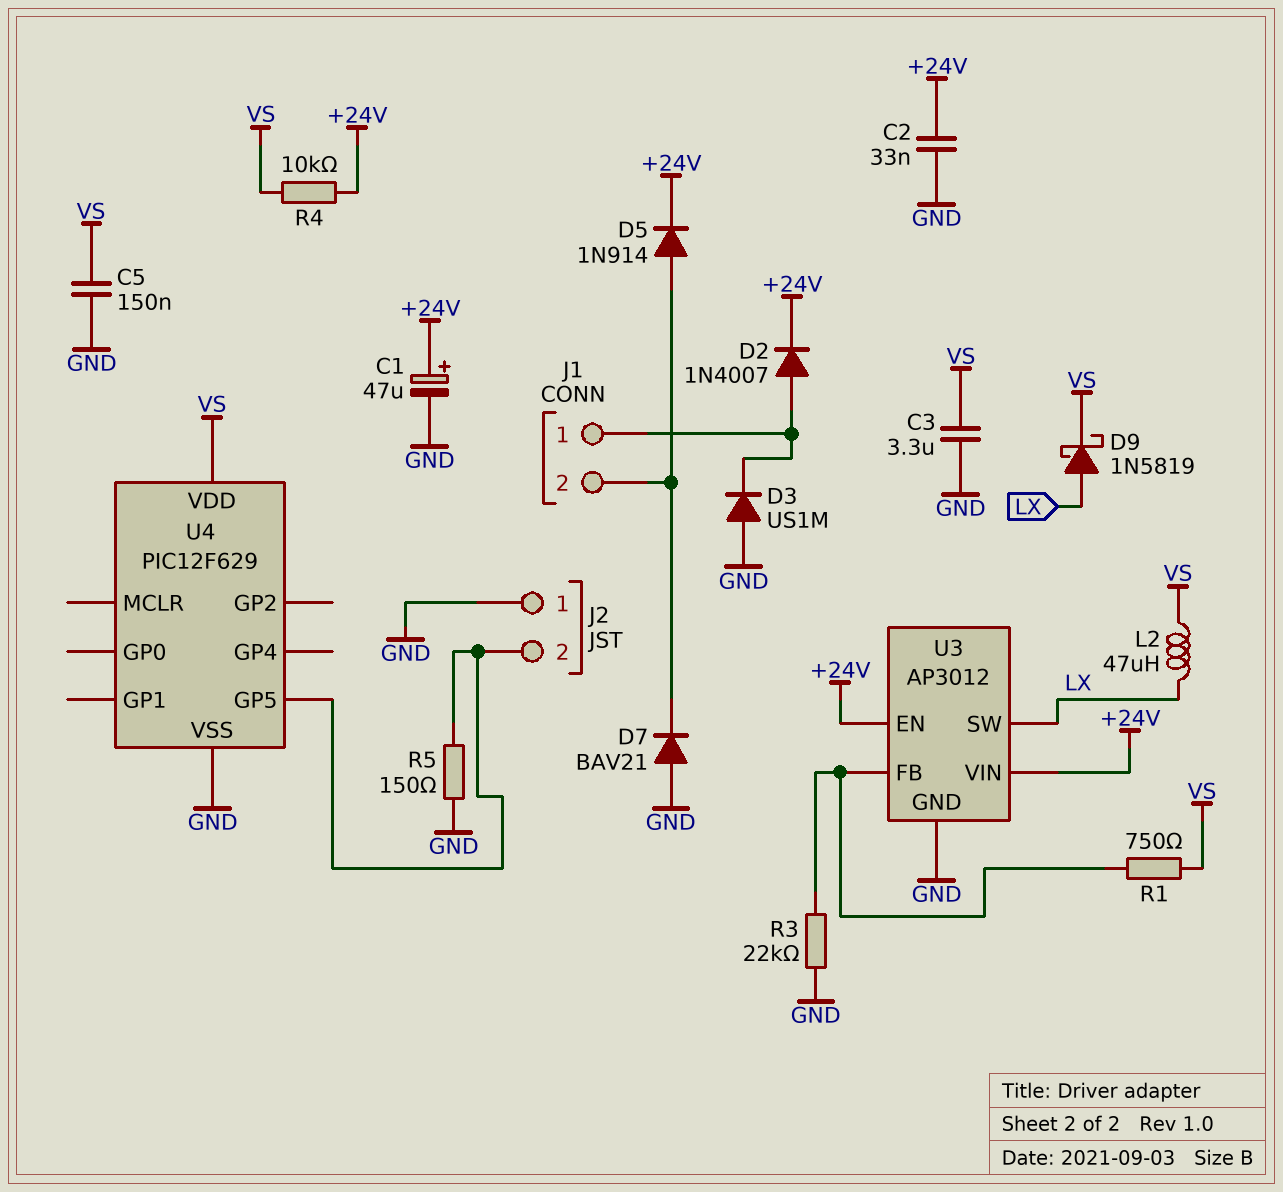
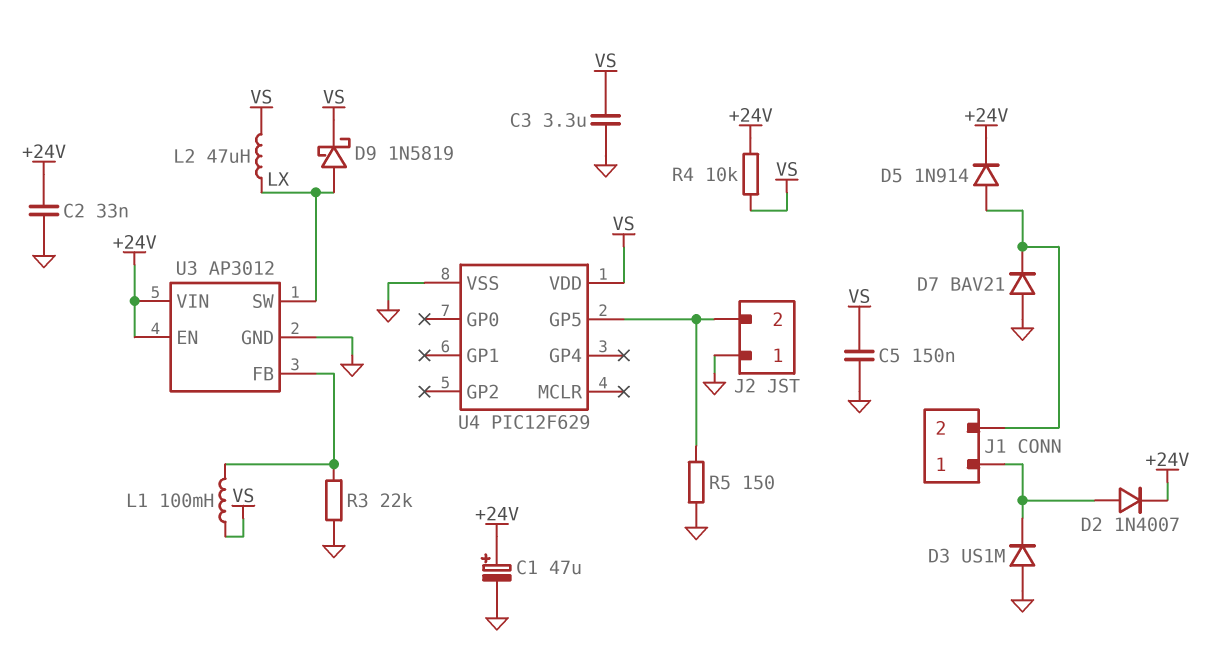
L1: none -> 100mH (U3/FB, VS)
R1: 750 (U3/FB, VS) -> none

